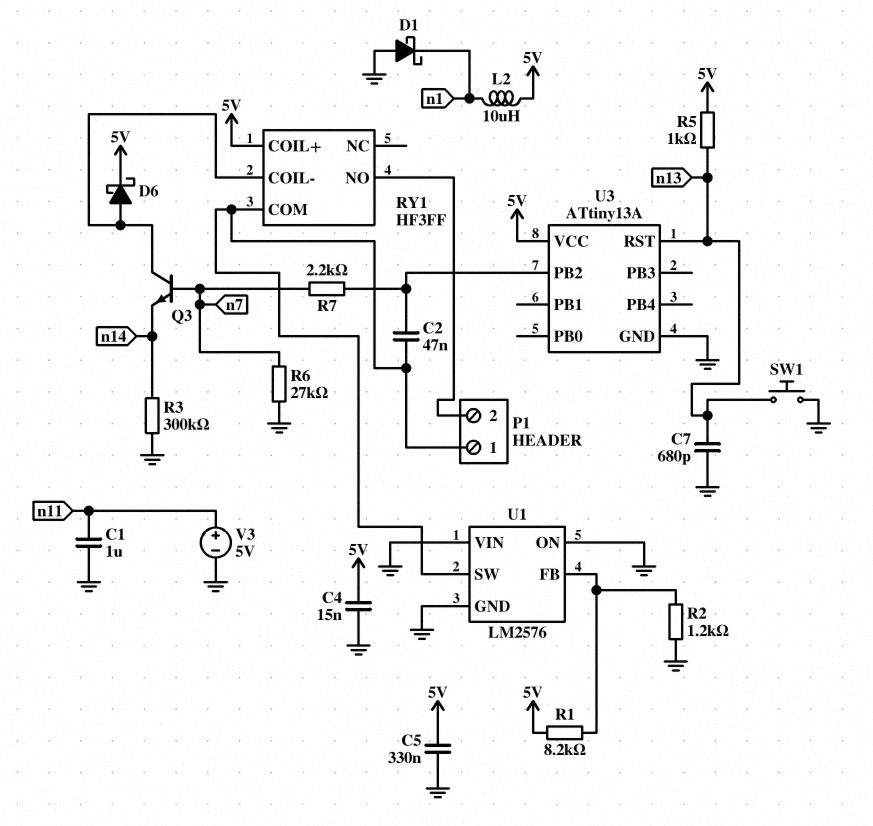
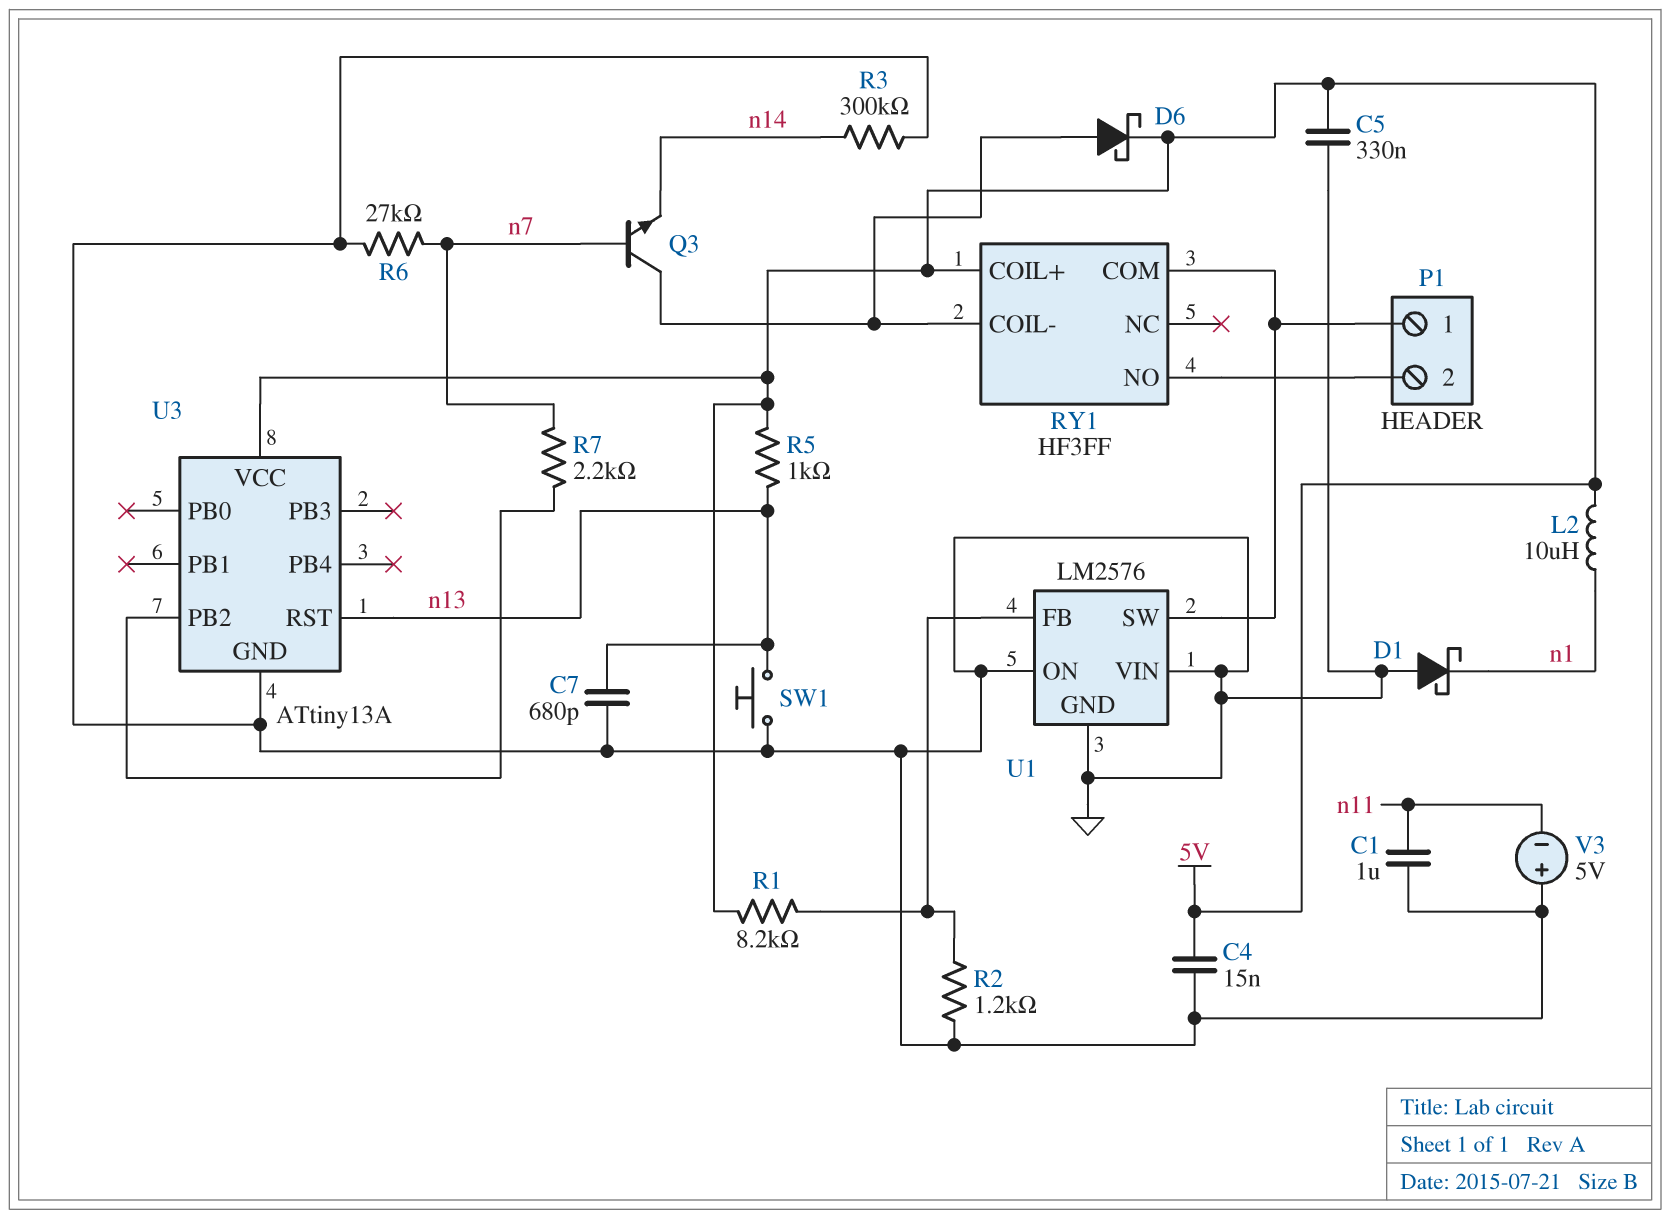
C2: 47nF (P1/1, U3/PB2) -> none
V3: 5V (plus n11, minus GND) -> 5V (plus GND, minus n11)

